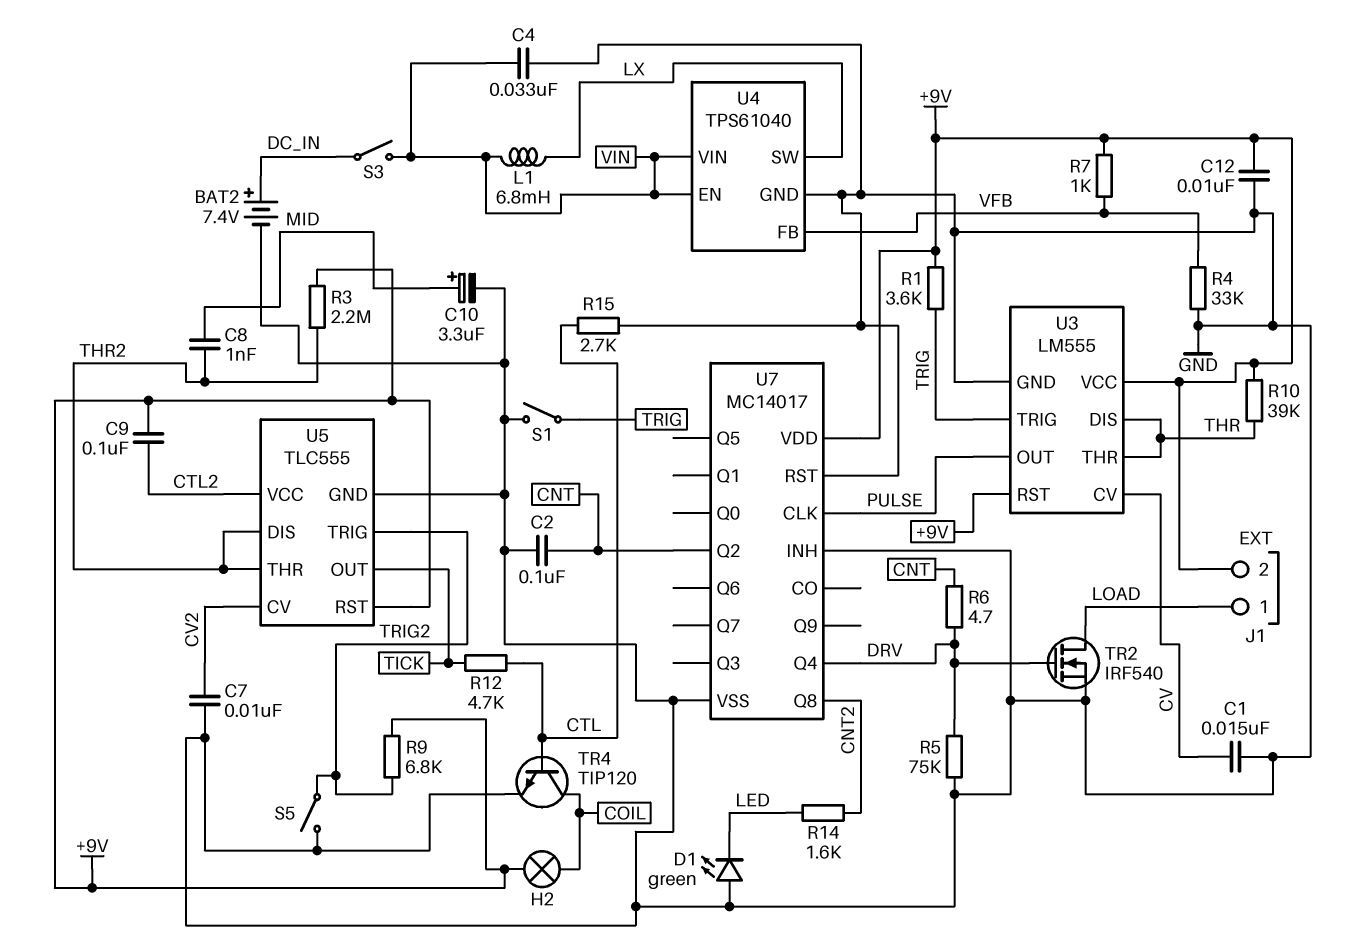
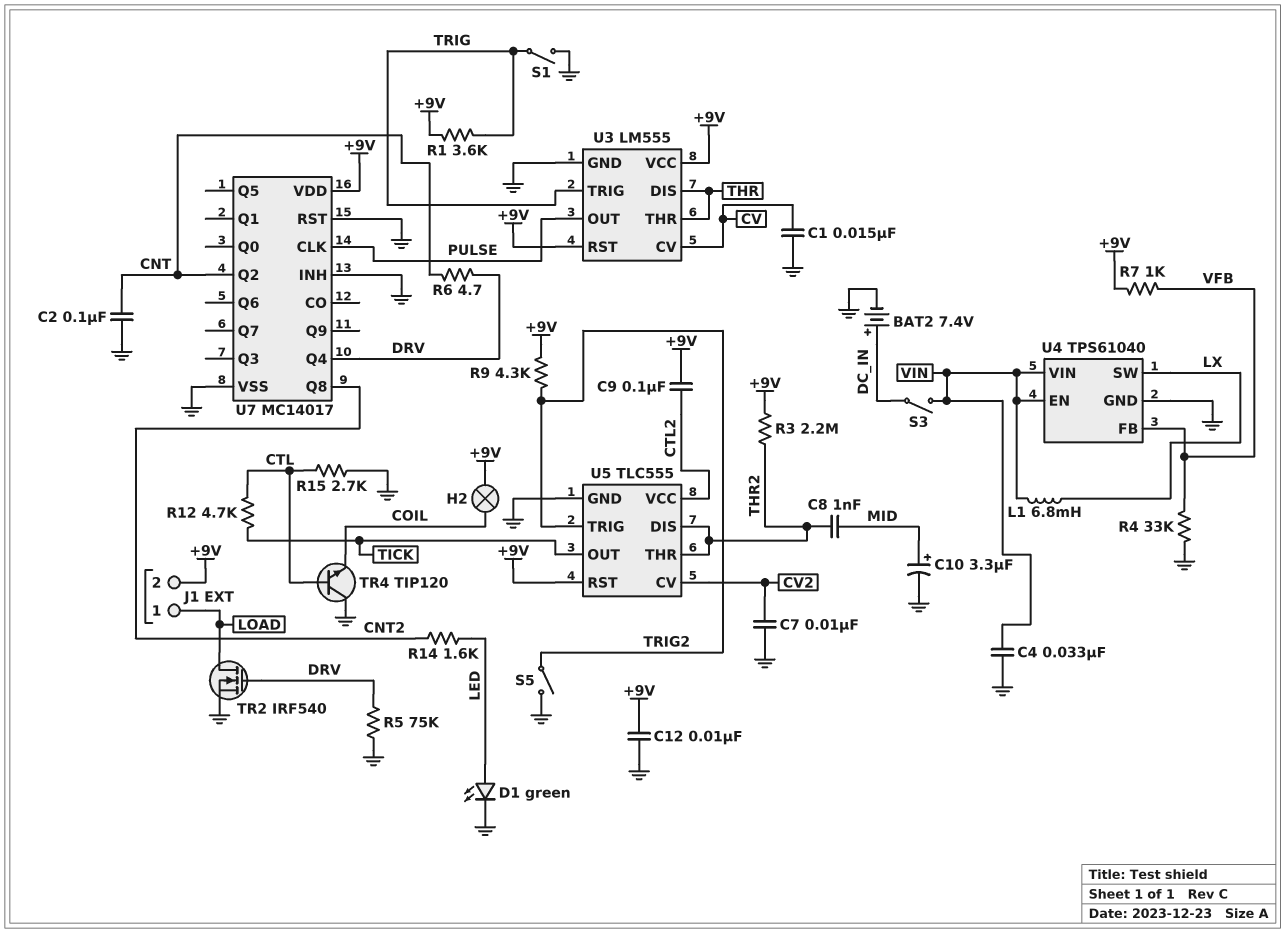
D1: LED green (A GND, K LED) -> LED green (A LED, K GND)
R9: 6.8k (+9V, TRIG2) -> 4.3k (+9V, TRIG2)
R10: 39k (+9V, THR) -> none
TR4: NPN TIP120 (B CTL, C COIL, E GND) -> NPN TIP120 (B CTL, C GND, E COIL)

